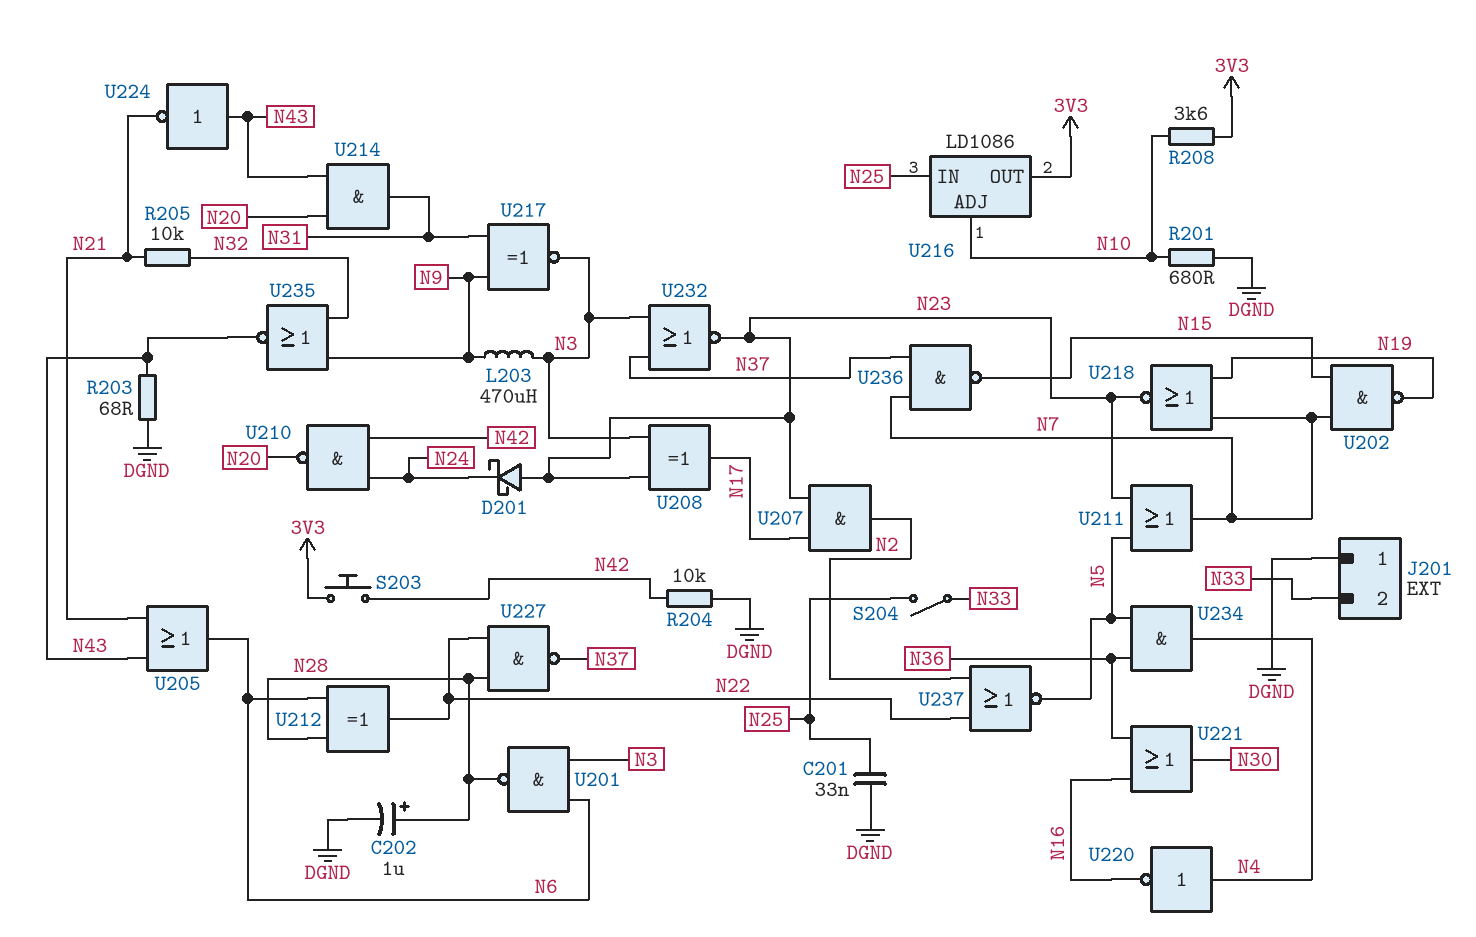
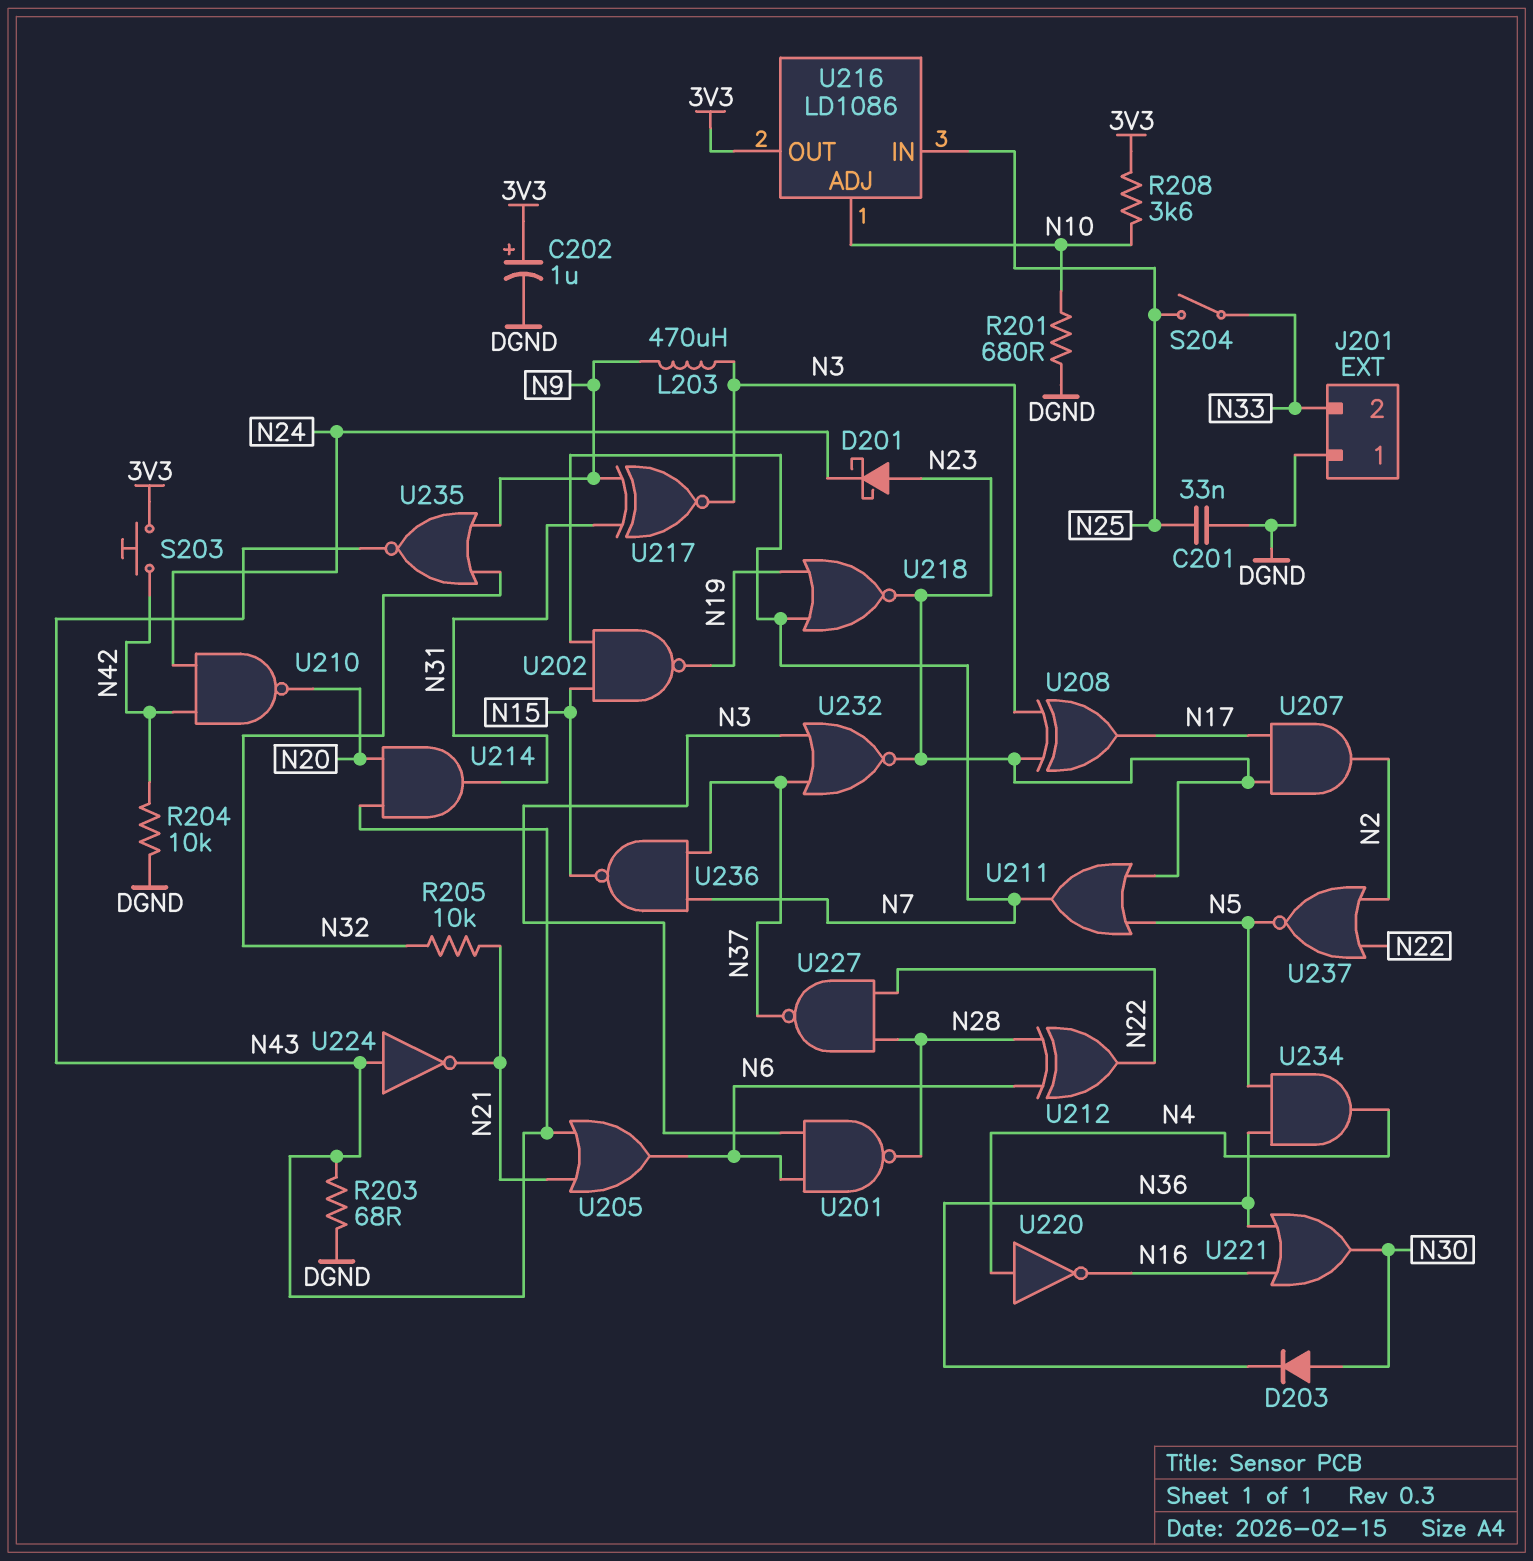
C202: 1uF (plus N28, minus DGND) -> 1uF (plus 3V3, minus DGND)
D203: none -> diode (A N30, K N36)

